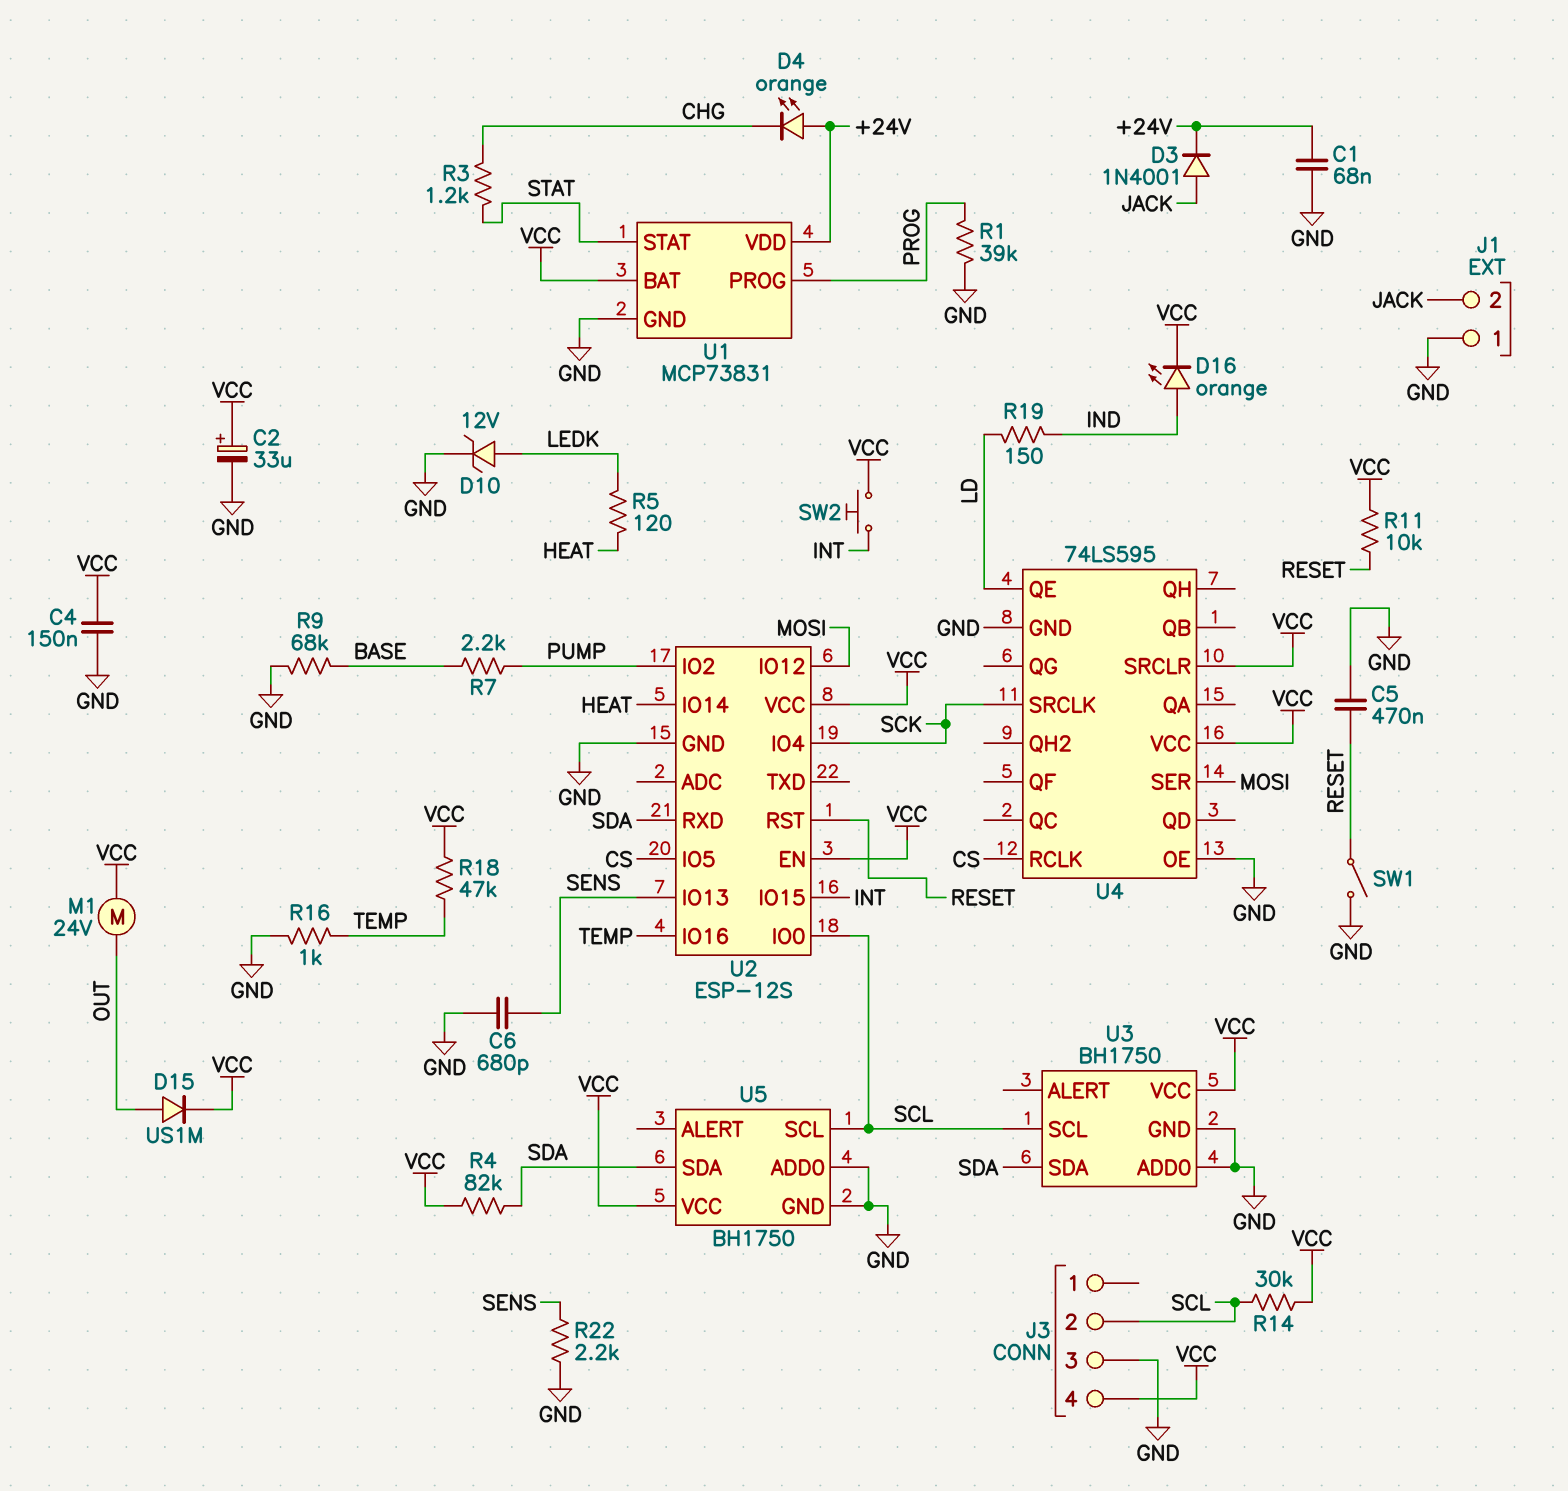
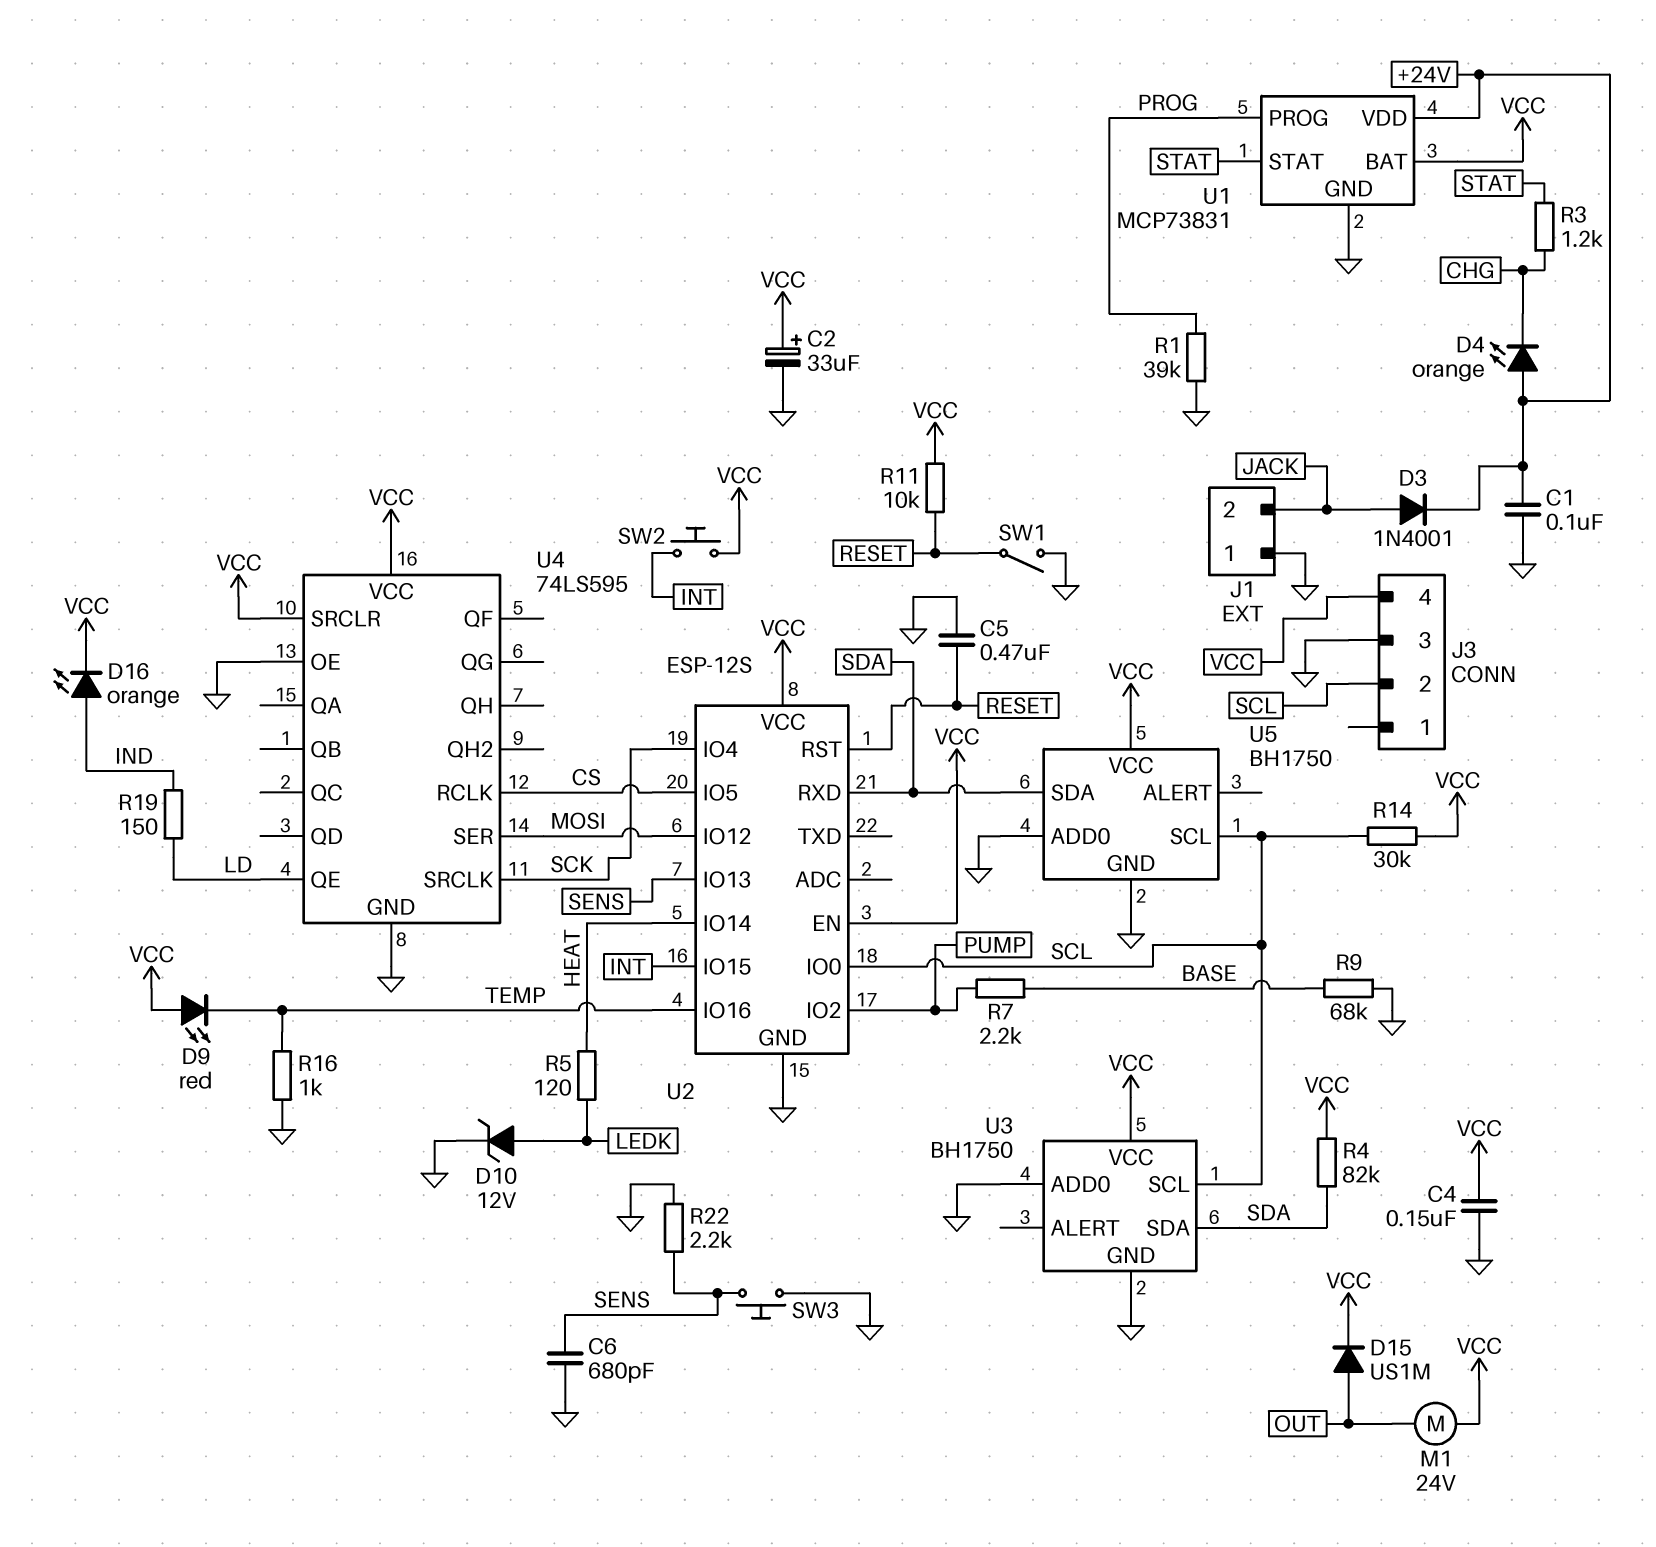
C1: 68nF (+24V, GND) -> 100nF (+24V, GND)
D9: none -> LED red (A VCC, K TEMP)
R18: 47k (TEMP, VCC) -> none
SW3: none -> button (GND, SENS)

